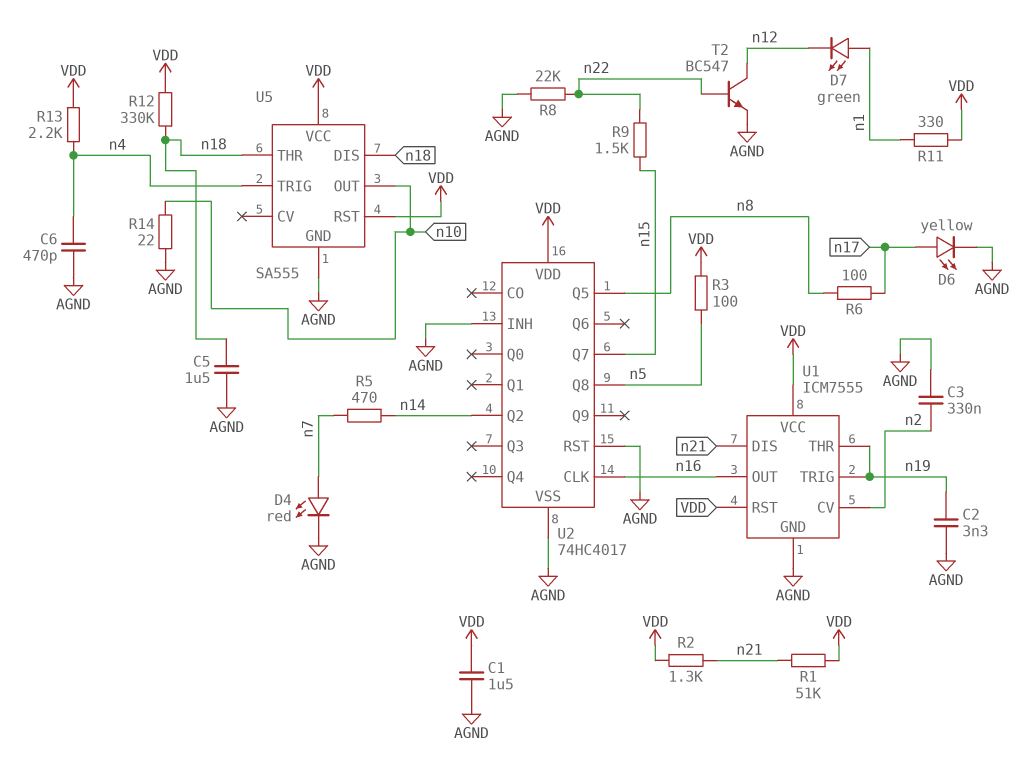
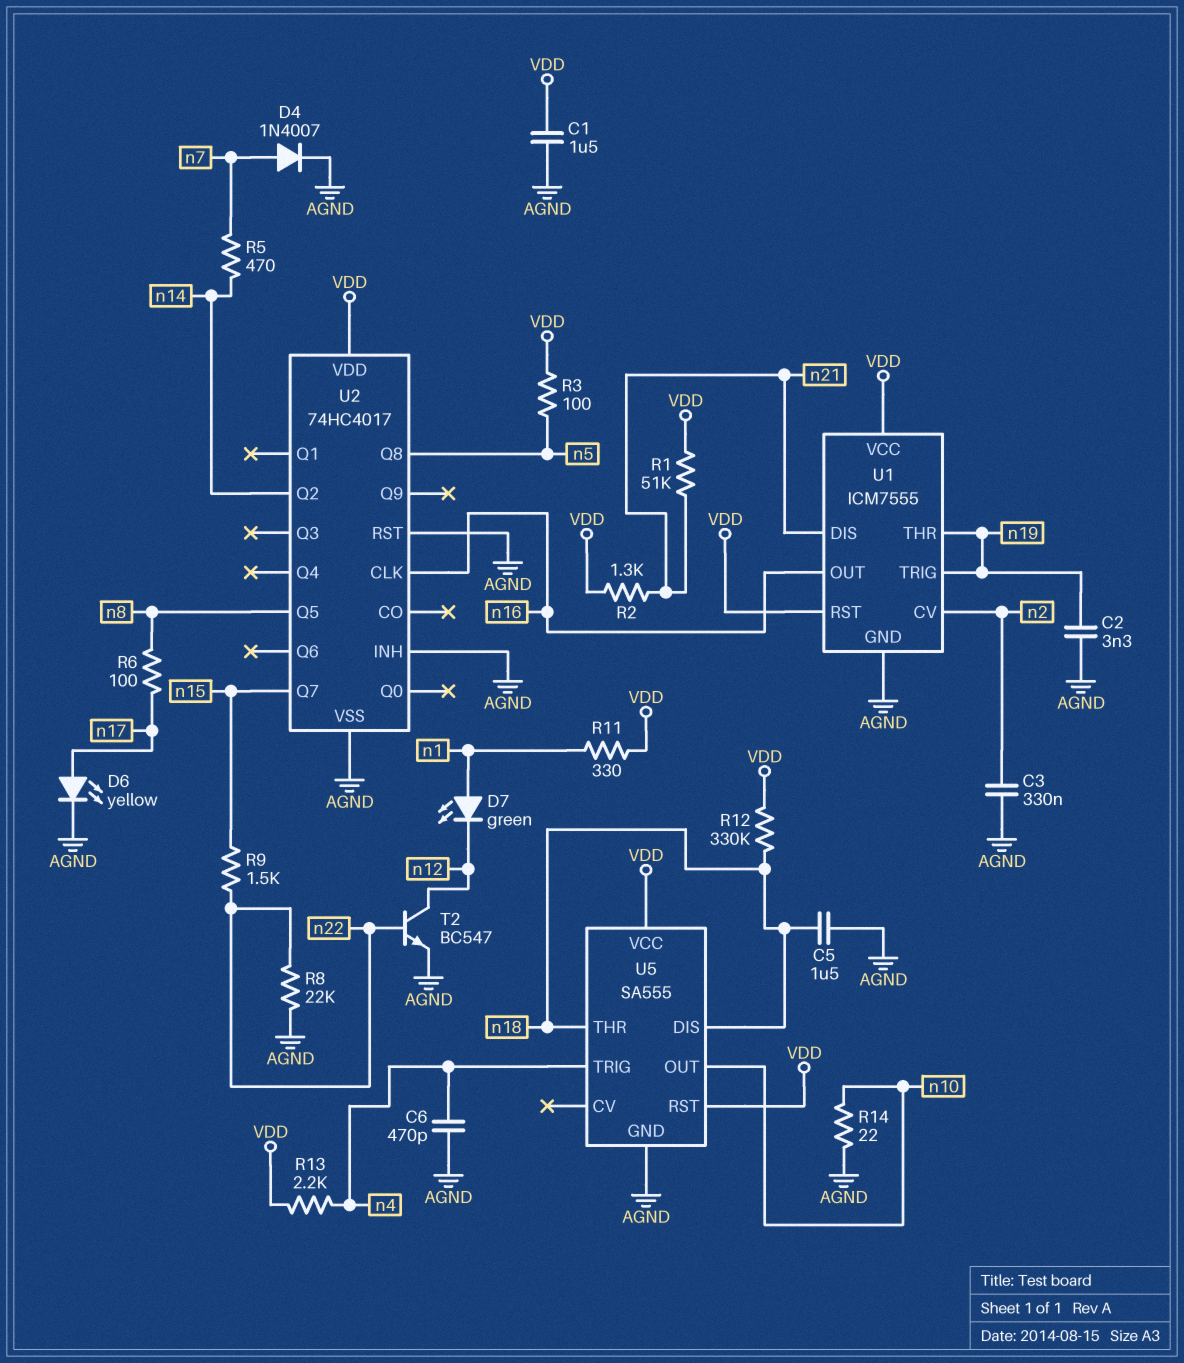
D4: LED red (A n7, K AGND) -> diode 1N4007 (A n7, K AGND)

